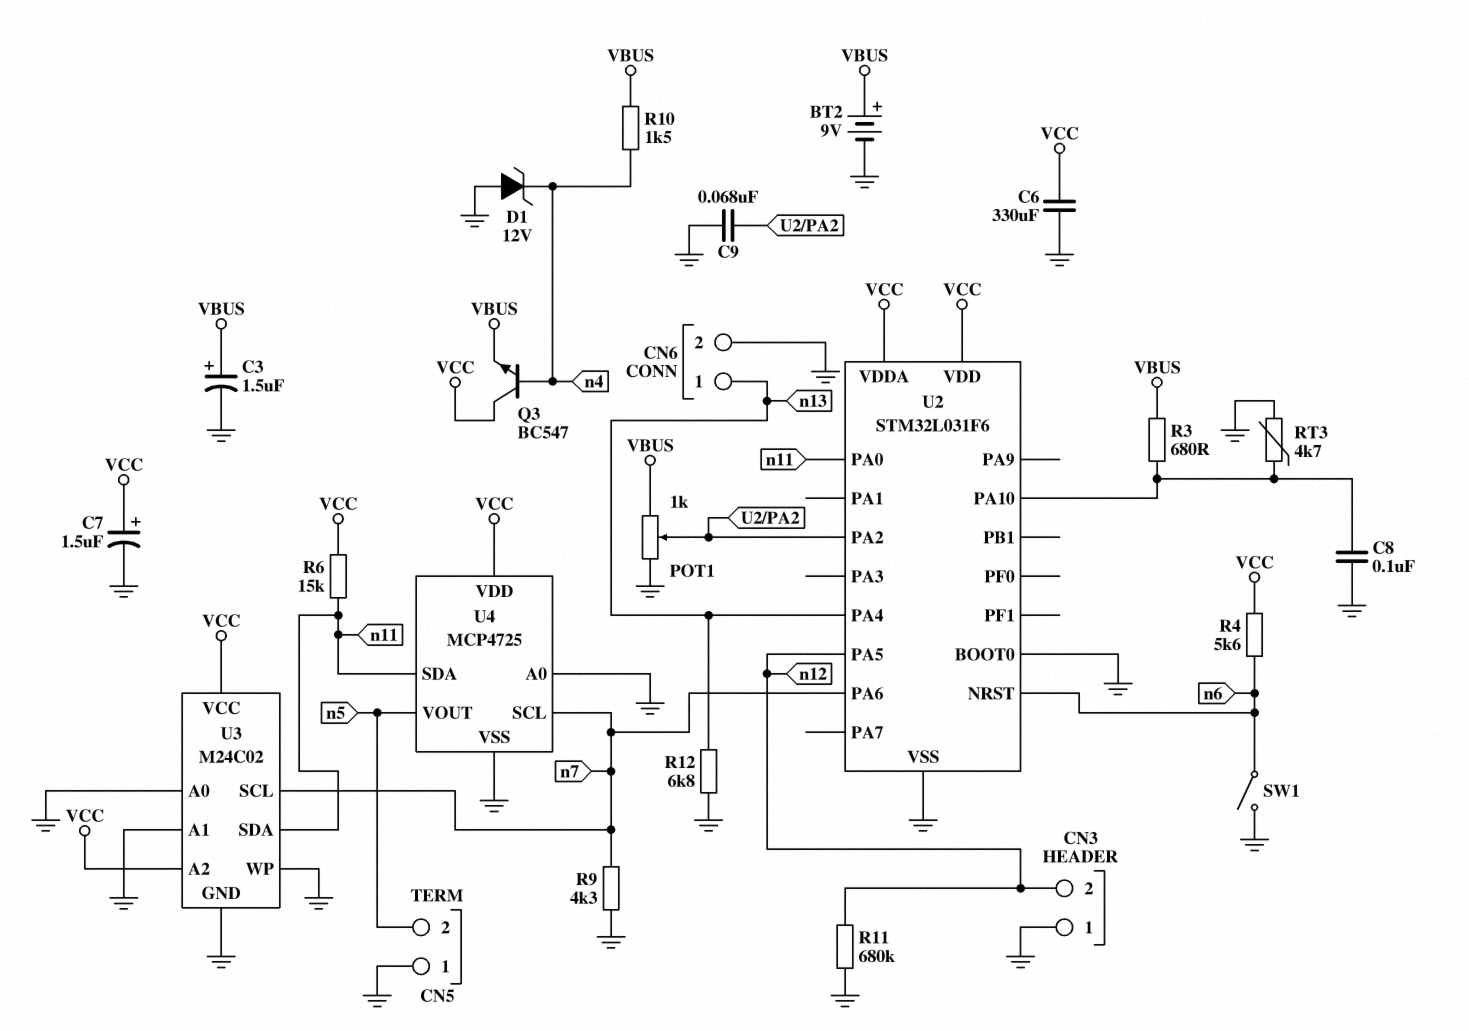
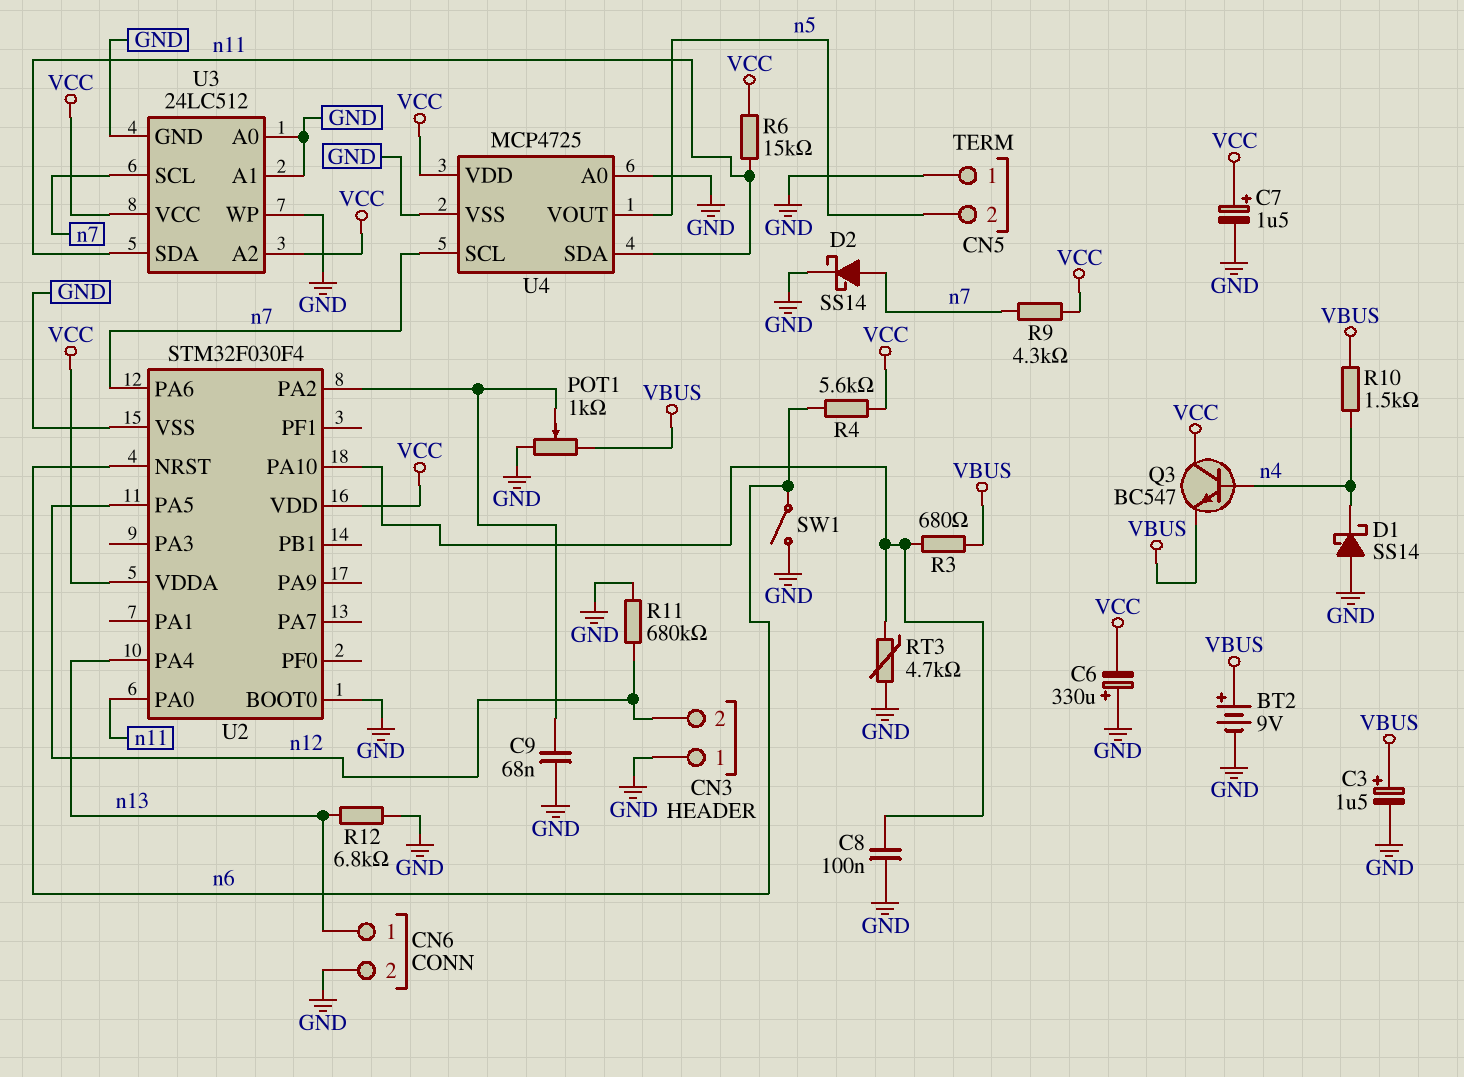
C6: 330uF (GND, VCC) -> 330uF (plus GND, minus VCC)
D1: zener 12V (A GND, K n4) -> schottky SS14 (A GND, K n4)
D2: none -> schottky SS14 (A n7, K GND)
R9: 4.3k (GND, n7) -> 4.3k (VCC, n7)
U2: STM32L031F6 -> STM32F030F4
U3: M24C02 -> 24LC512

